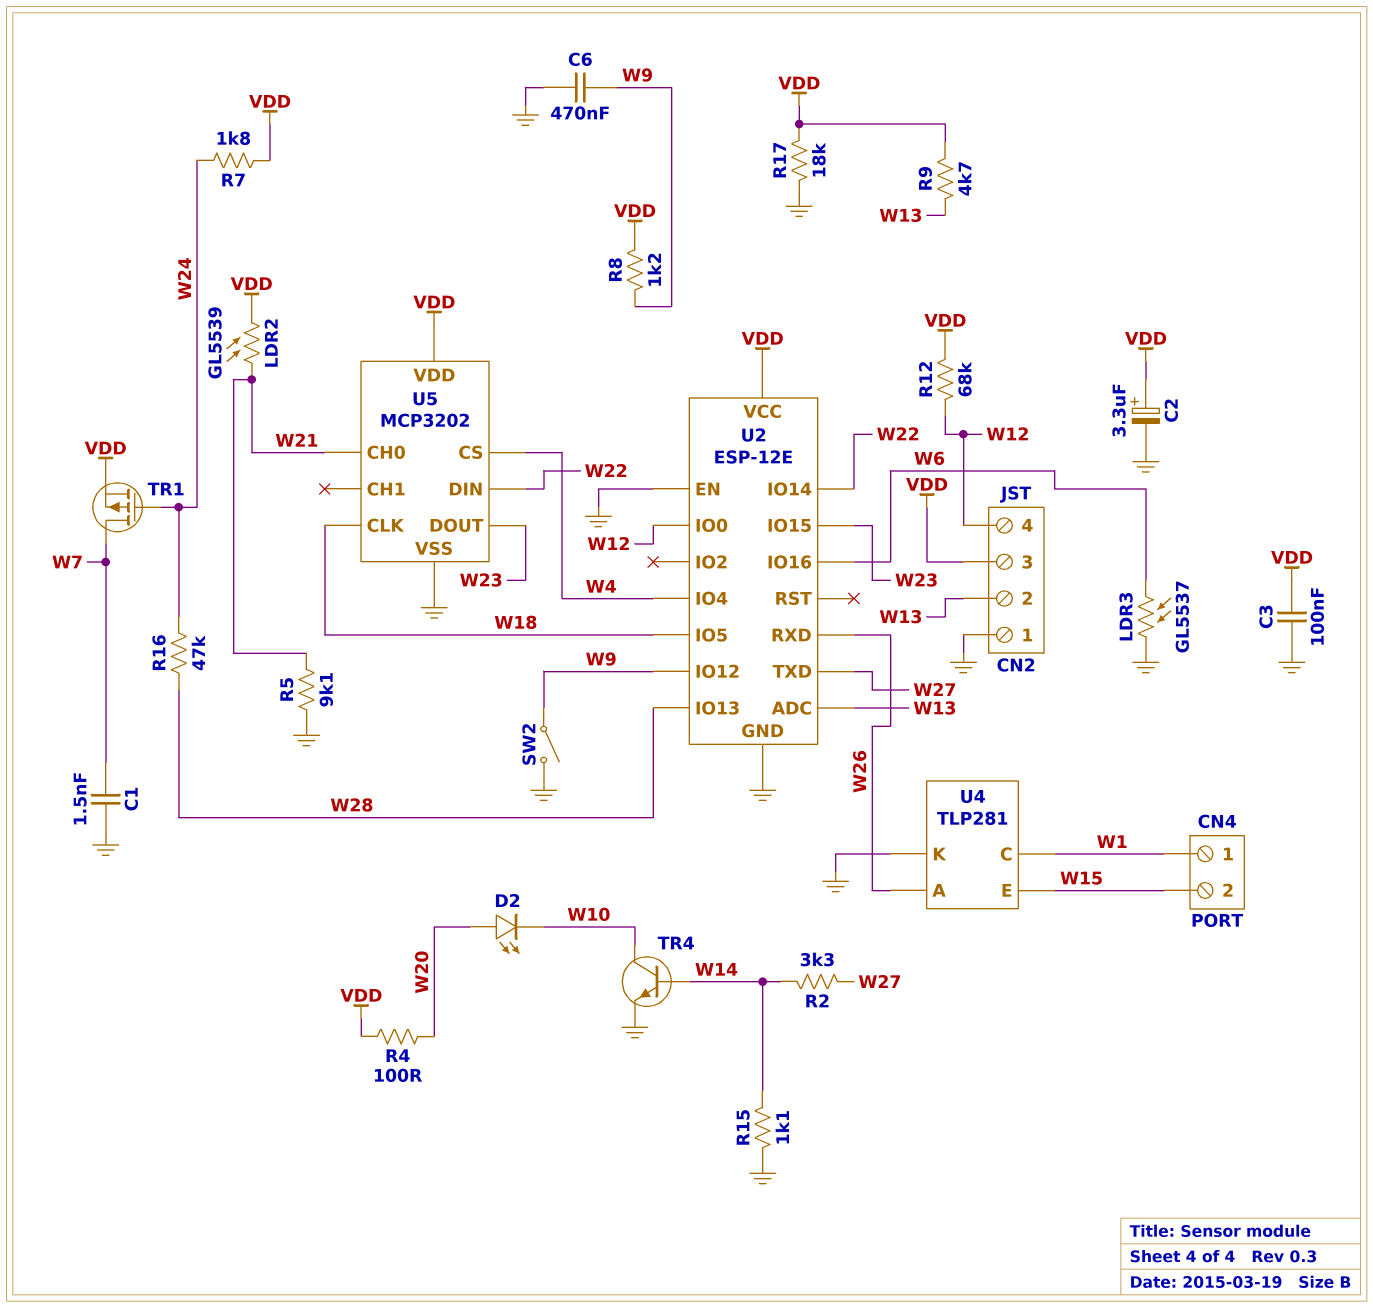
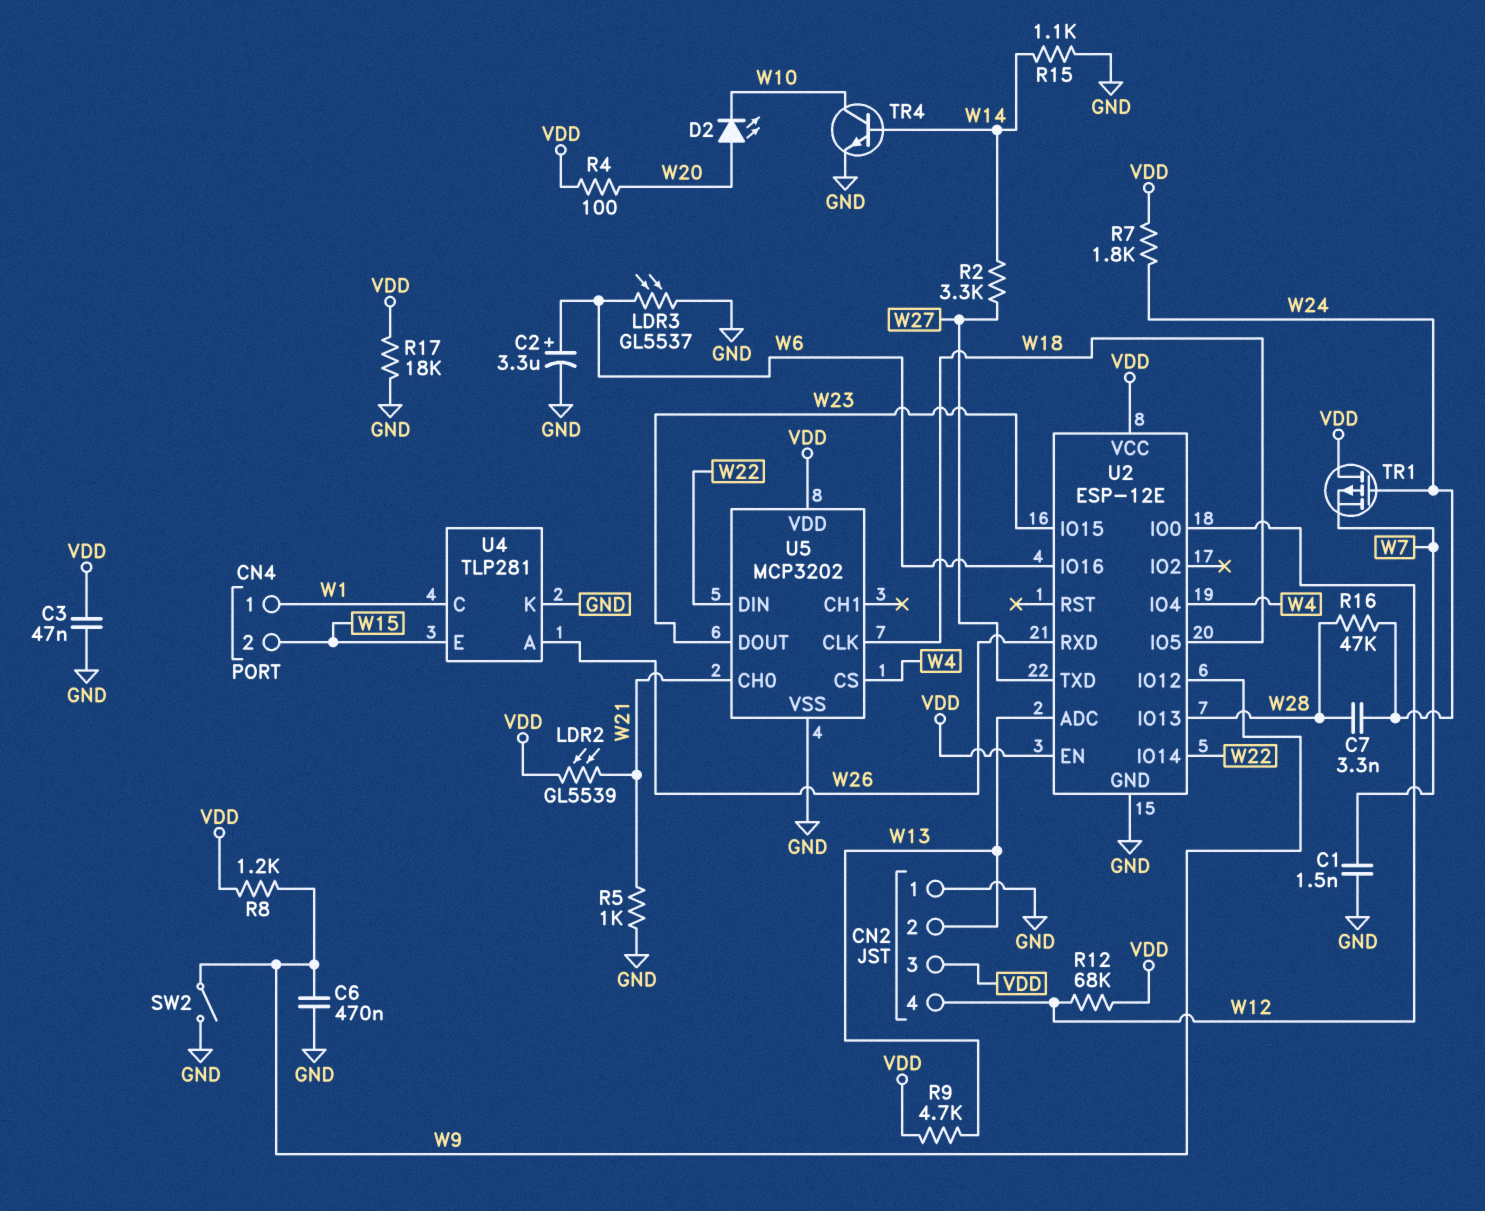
C2: 3.3uF (plus VDD, minus GND) -> 3.3uF (plus W6, minus GND)
C3: 100nF (GND, VDD) -> 47nF (GND, VDD)
C7: none -> 3.3nF (W24, W28)
R5: 9.1k (GND, W21) -> 1k (GND, W21)
TR1: PMOS (G W24, D W7, S VDD) -> PMOS (G W24, D VDD, S W7)
U2 pin EN: GND -> VDD

